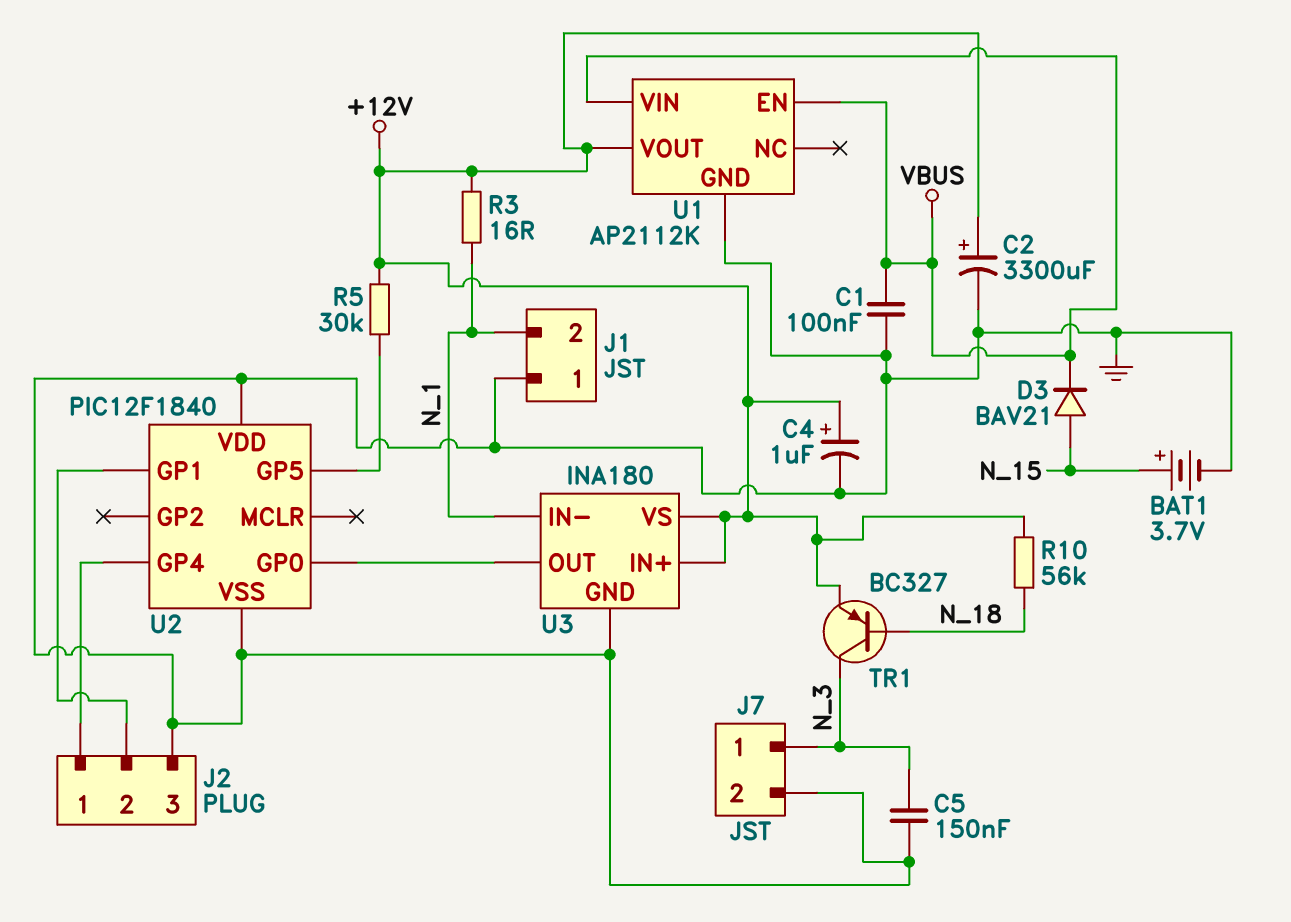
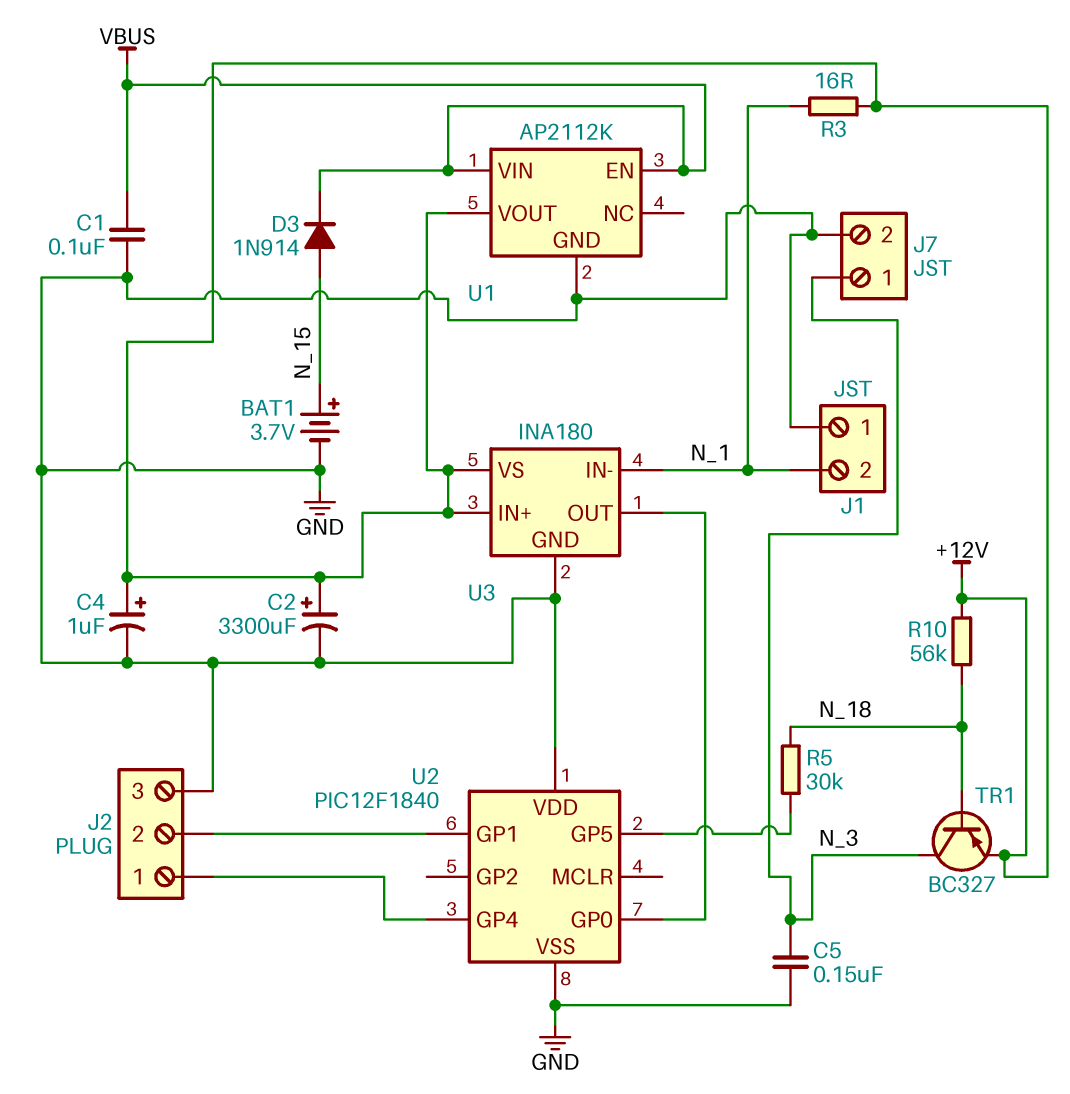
D3: diode BAV21 (A N_15, K VBUS) -> diode 1N914 (A N_15, K VBUS)
R5: 30k (+12V, U2/GP5) -> 30k (N_18, U2/GP5)

